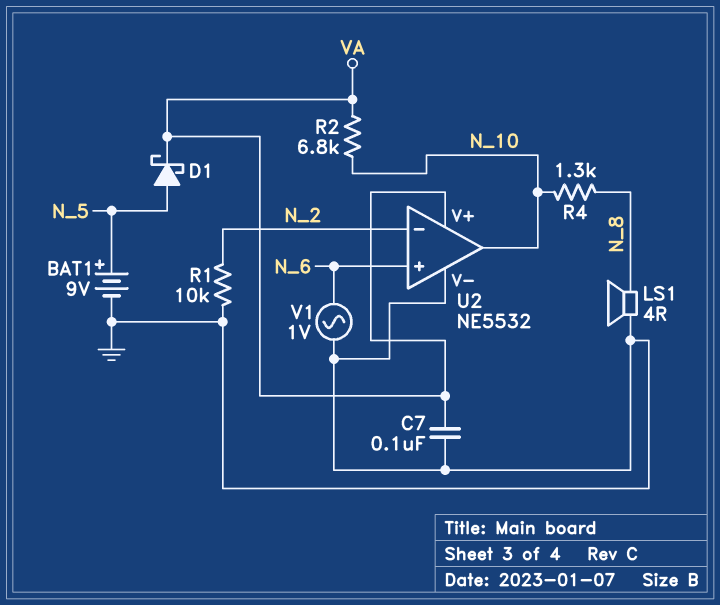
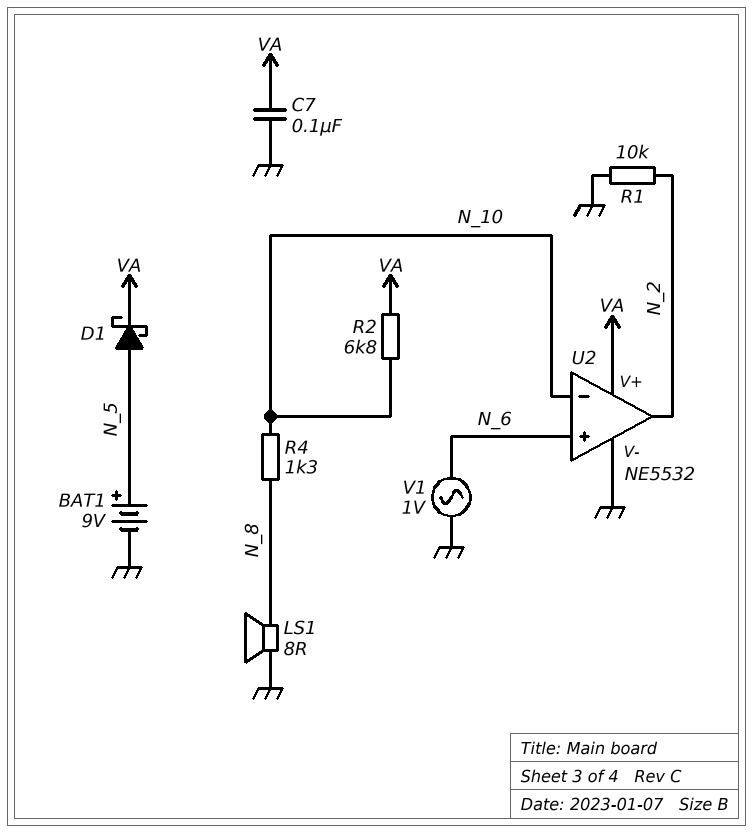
LS1: speaker 4R (GND, N_8) -> speaker 8R (GND, N_8)
U2 pin in-: N_2 -> N_10
U2 pin out: N_10 -> N_2

